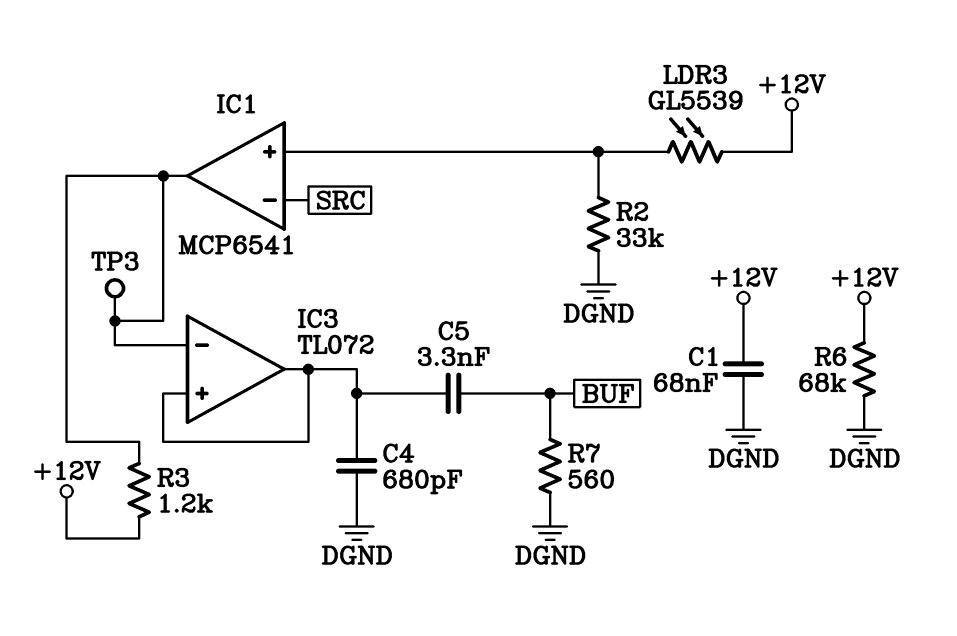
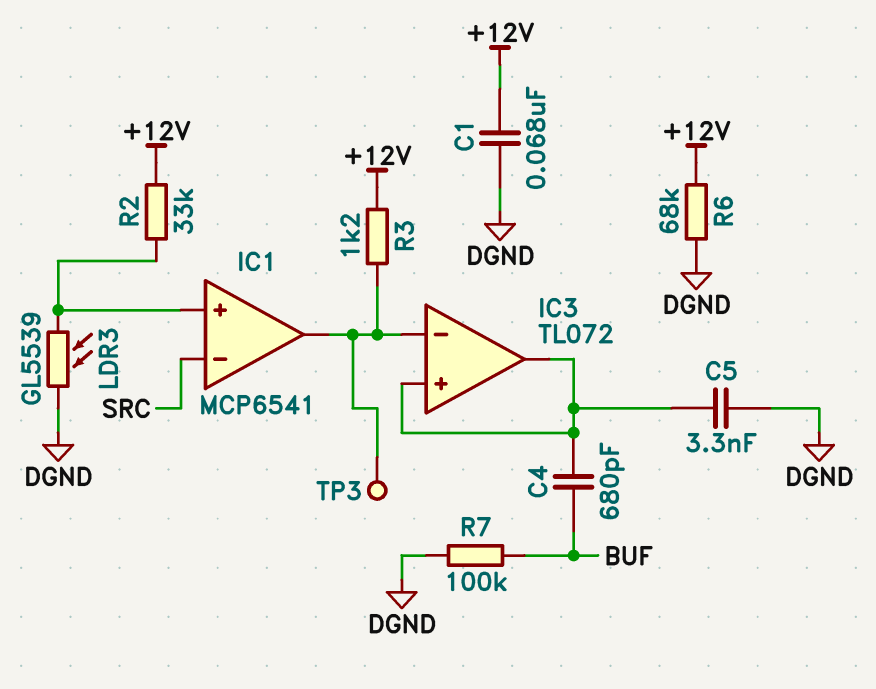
C4: 680pF (DGND, IC3/in+) -> 680pF (BUF, IC3/in+)
C5: 3.3nF (BUF, IC3/in+) -> 3.3nF (DGND, IC3/in+)
LDR3: GL5539 (+12V, IC1/in+) -> GL5539 (DGND, IC1/in+)
R2: 33k (DGND, IC1/in+) -> 33k (+12V, IC1/in+)
R7: 560 (BUF, DGND) -> 100k (BUF, DGND)

